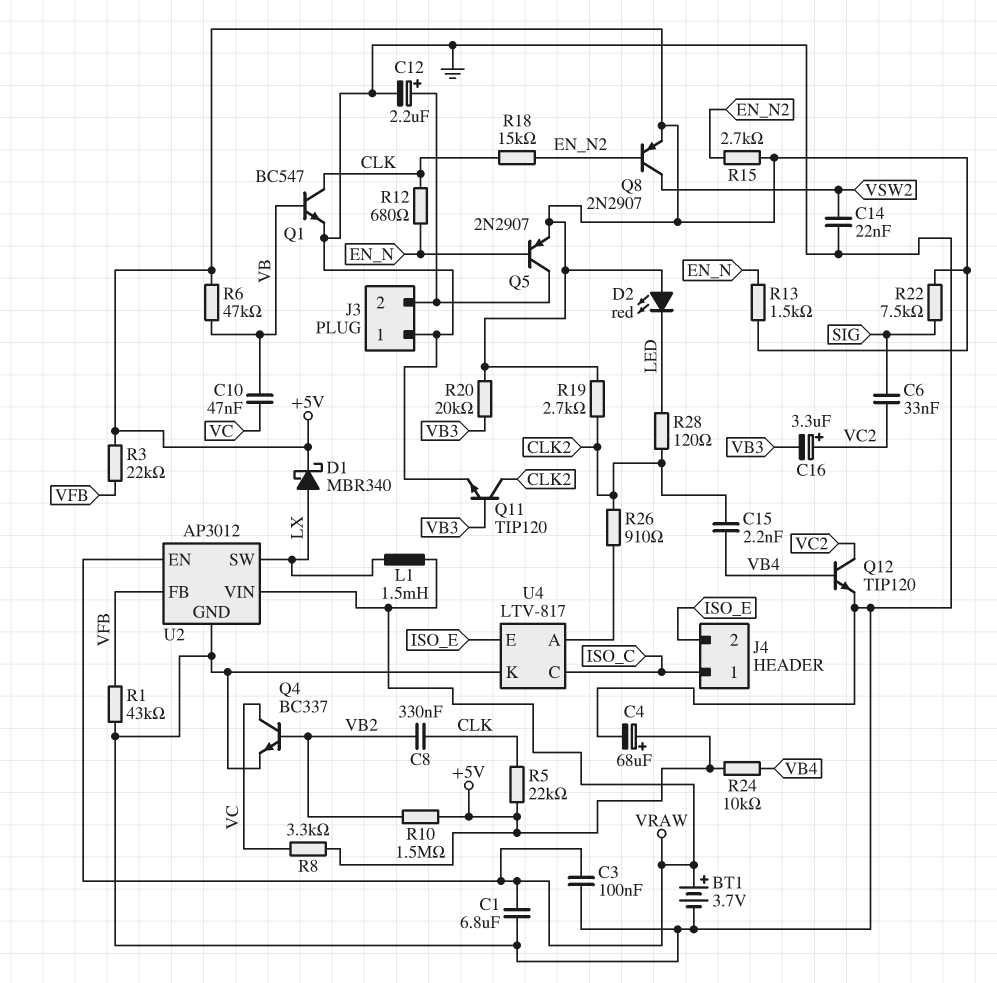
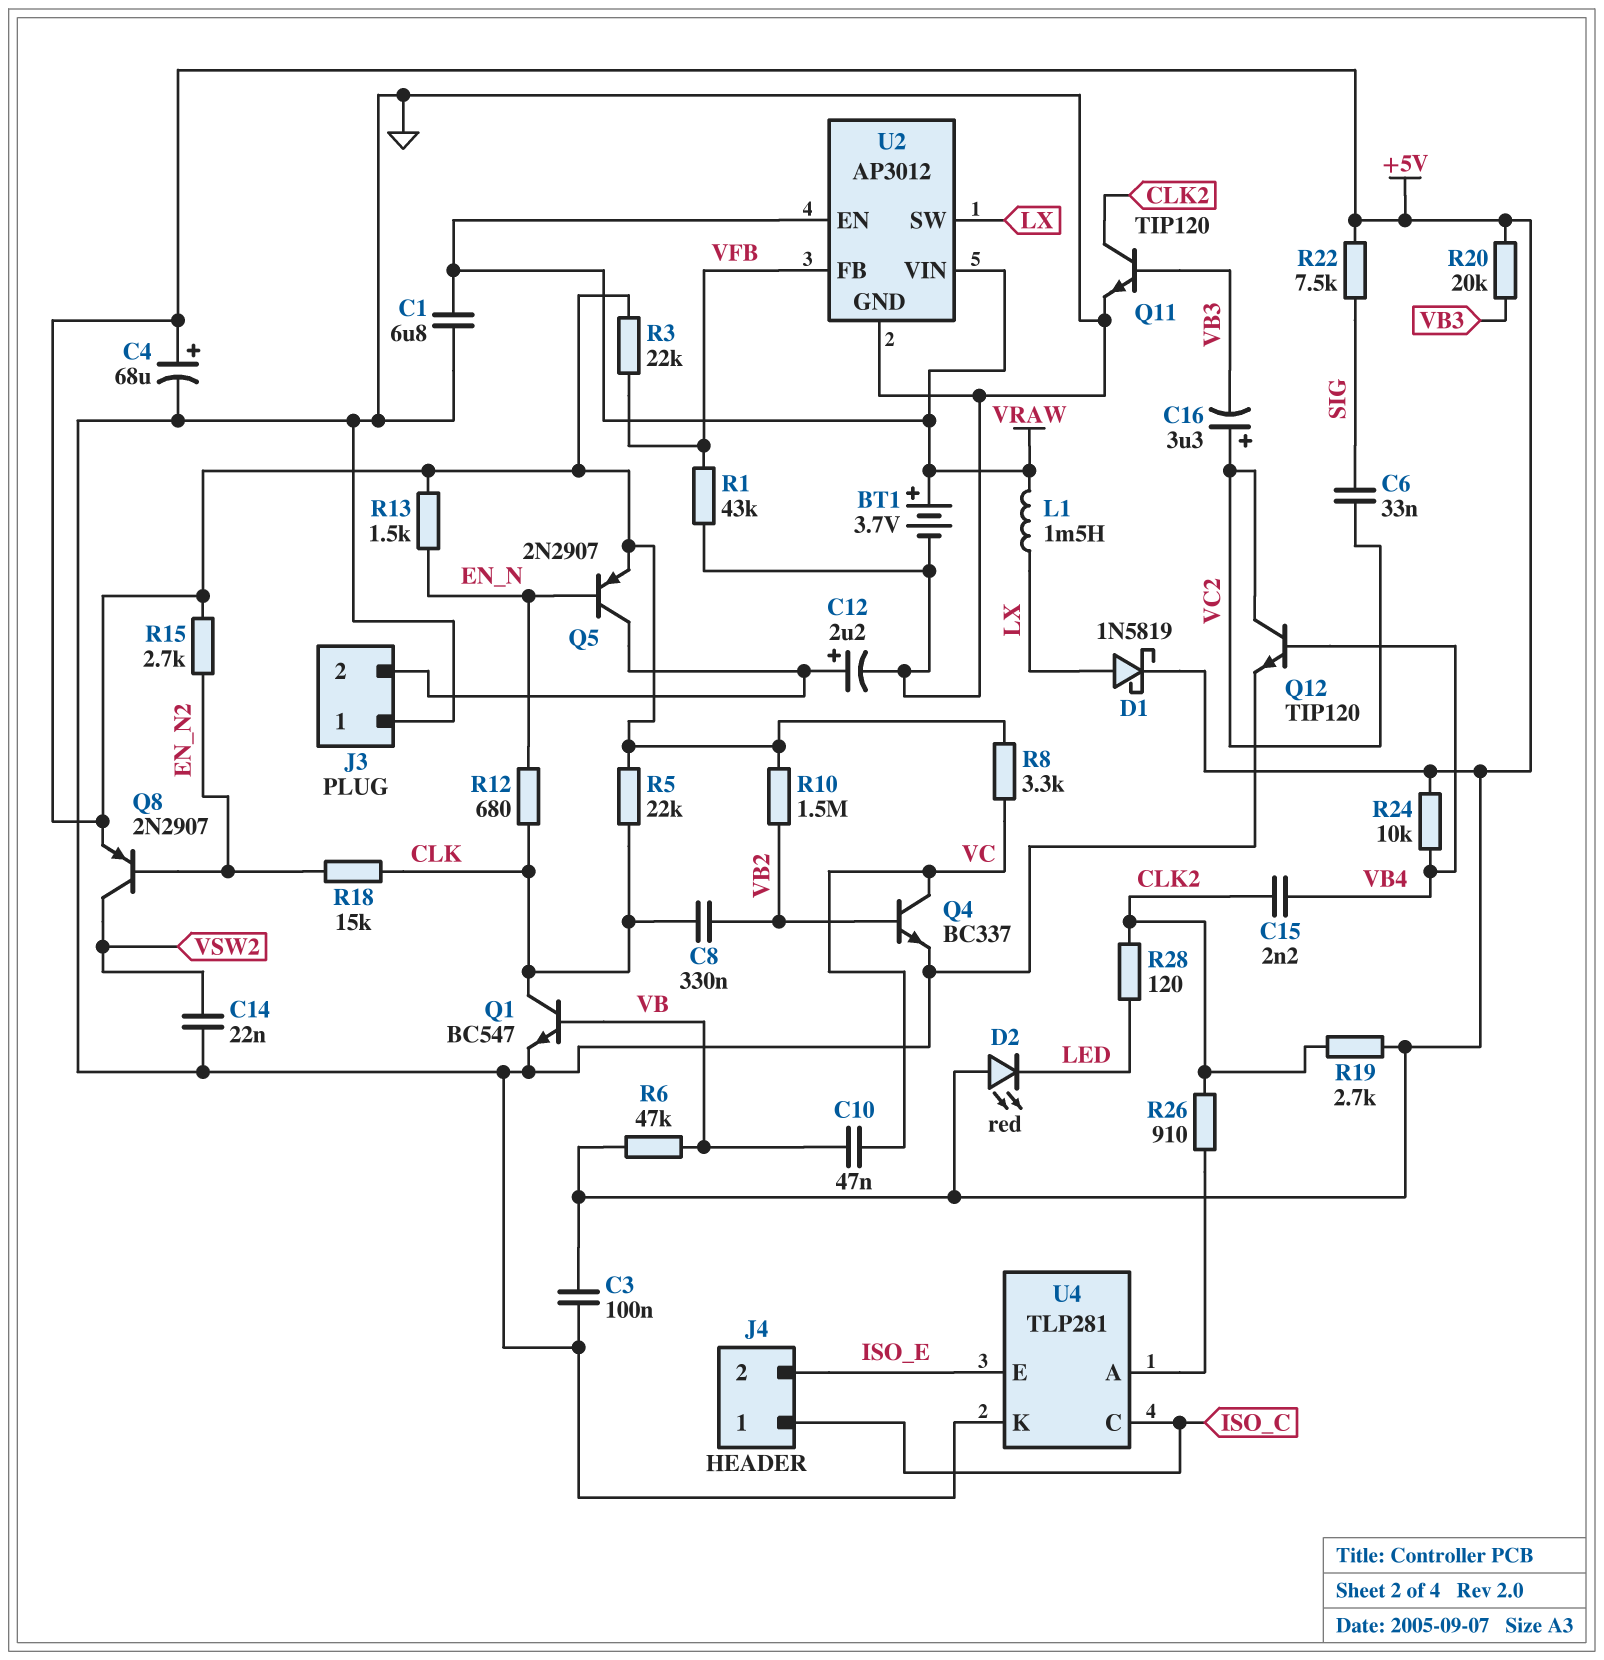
C3: 100nF (GND, VRAW) -> 100nF (+5V, GND)
D1: schottky MBR340 (A LX, K +5V) -> schottky 1N5819 (A LX, K +5V)
U4: LTV-817 -> TLP281

